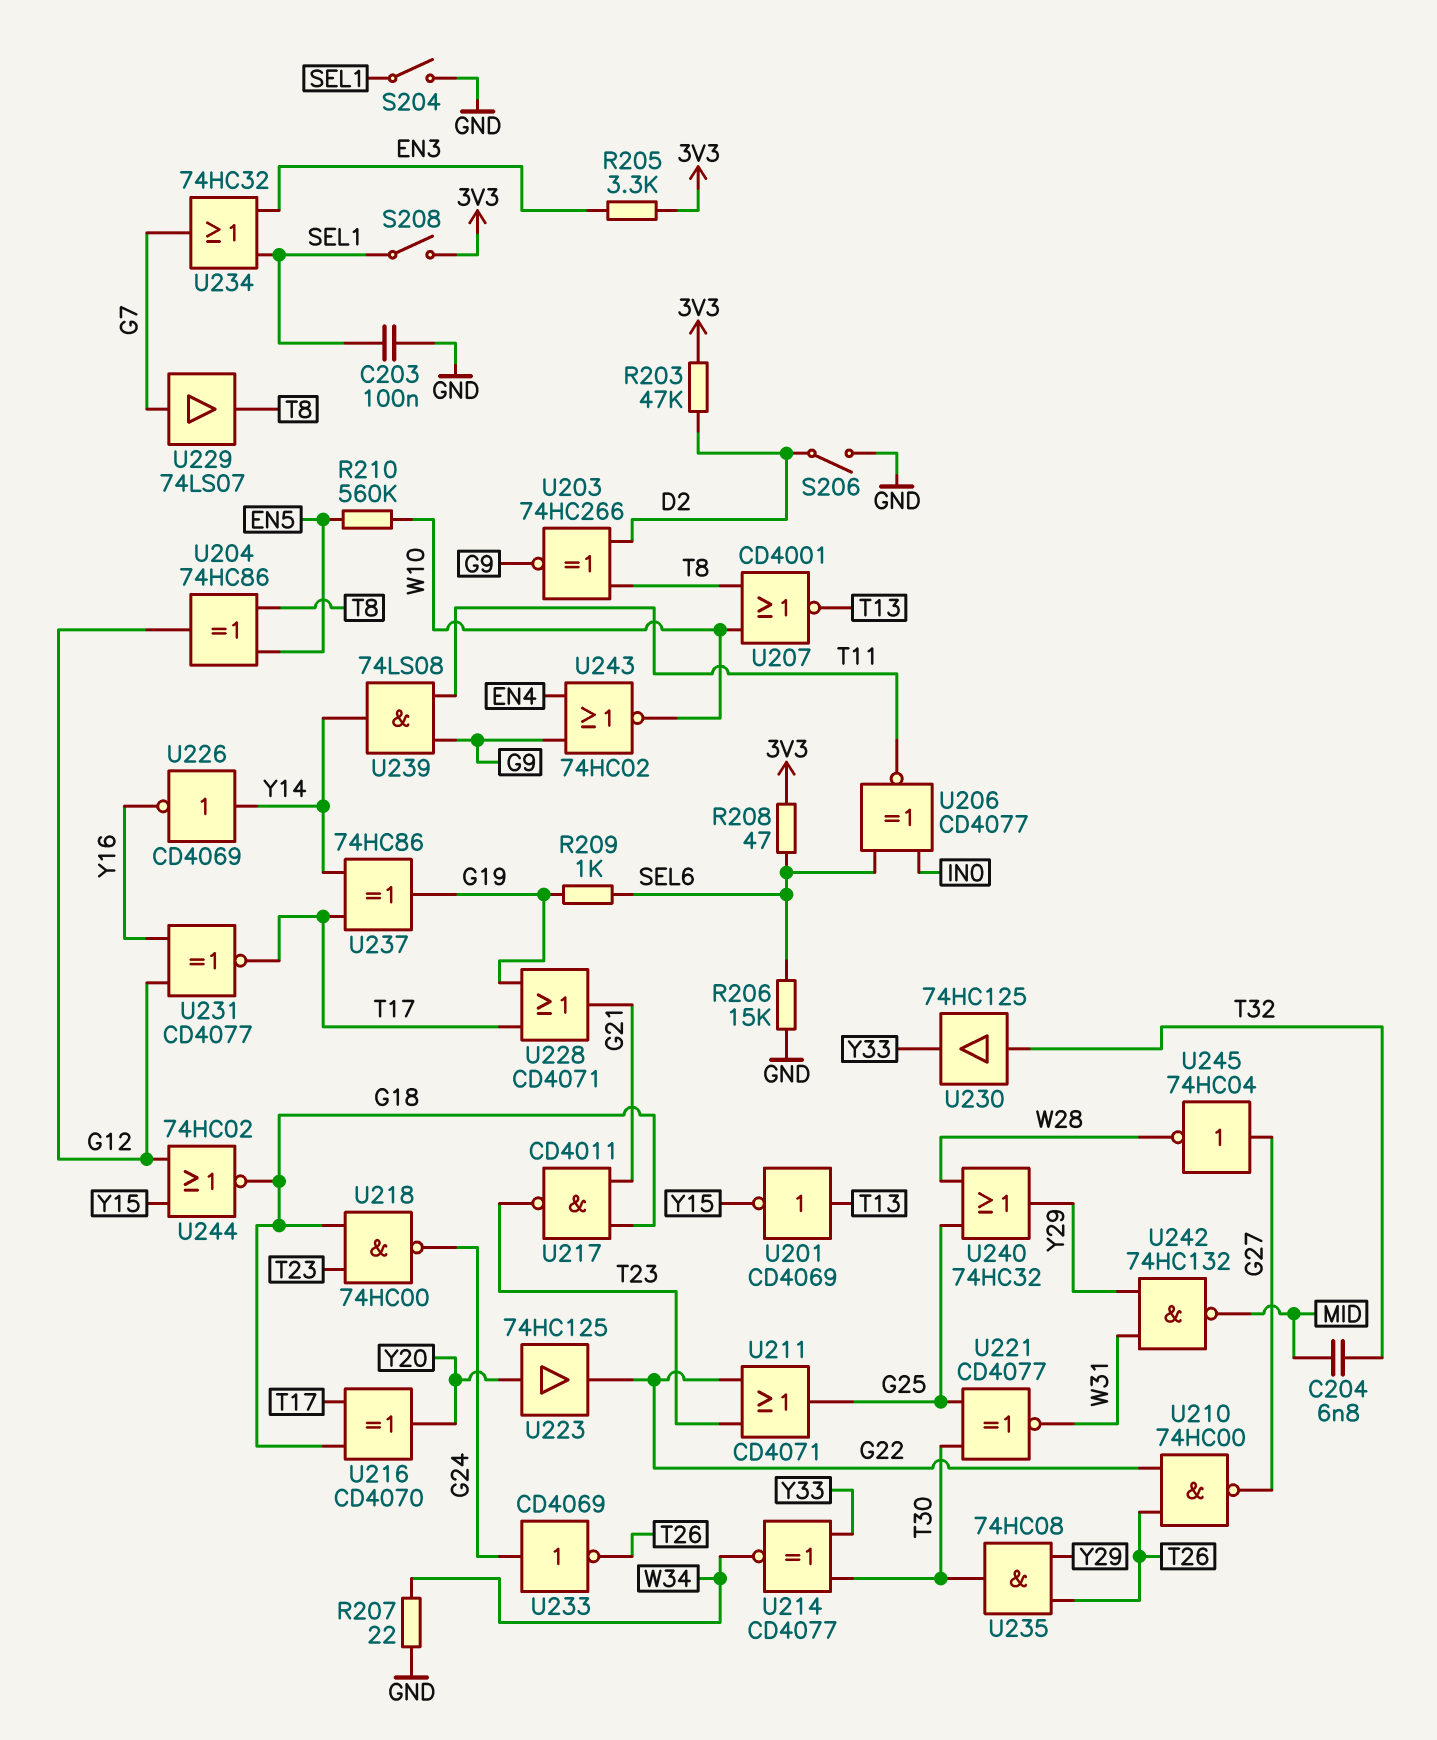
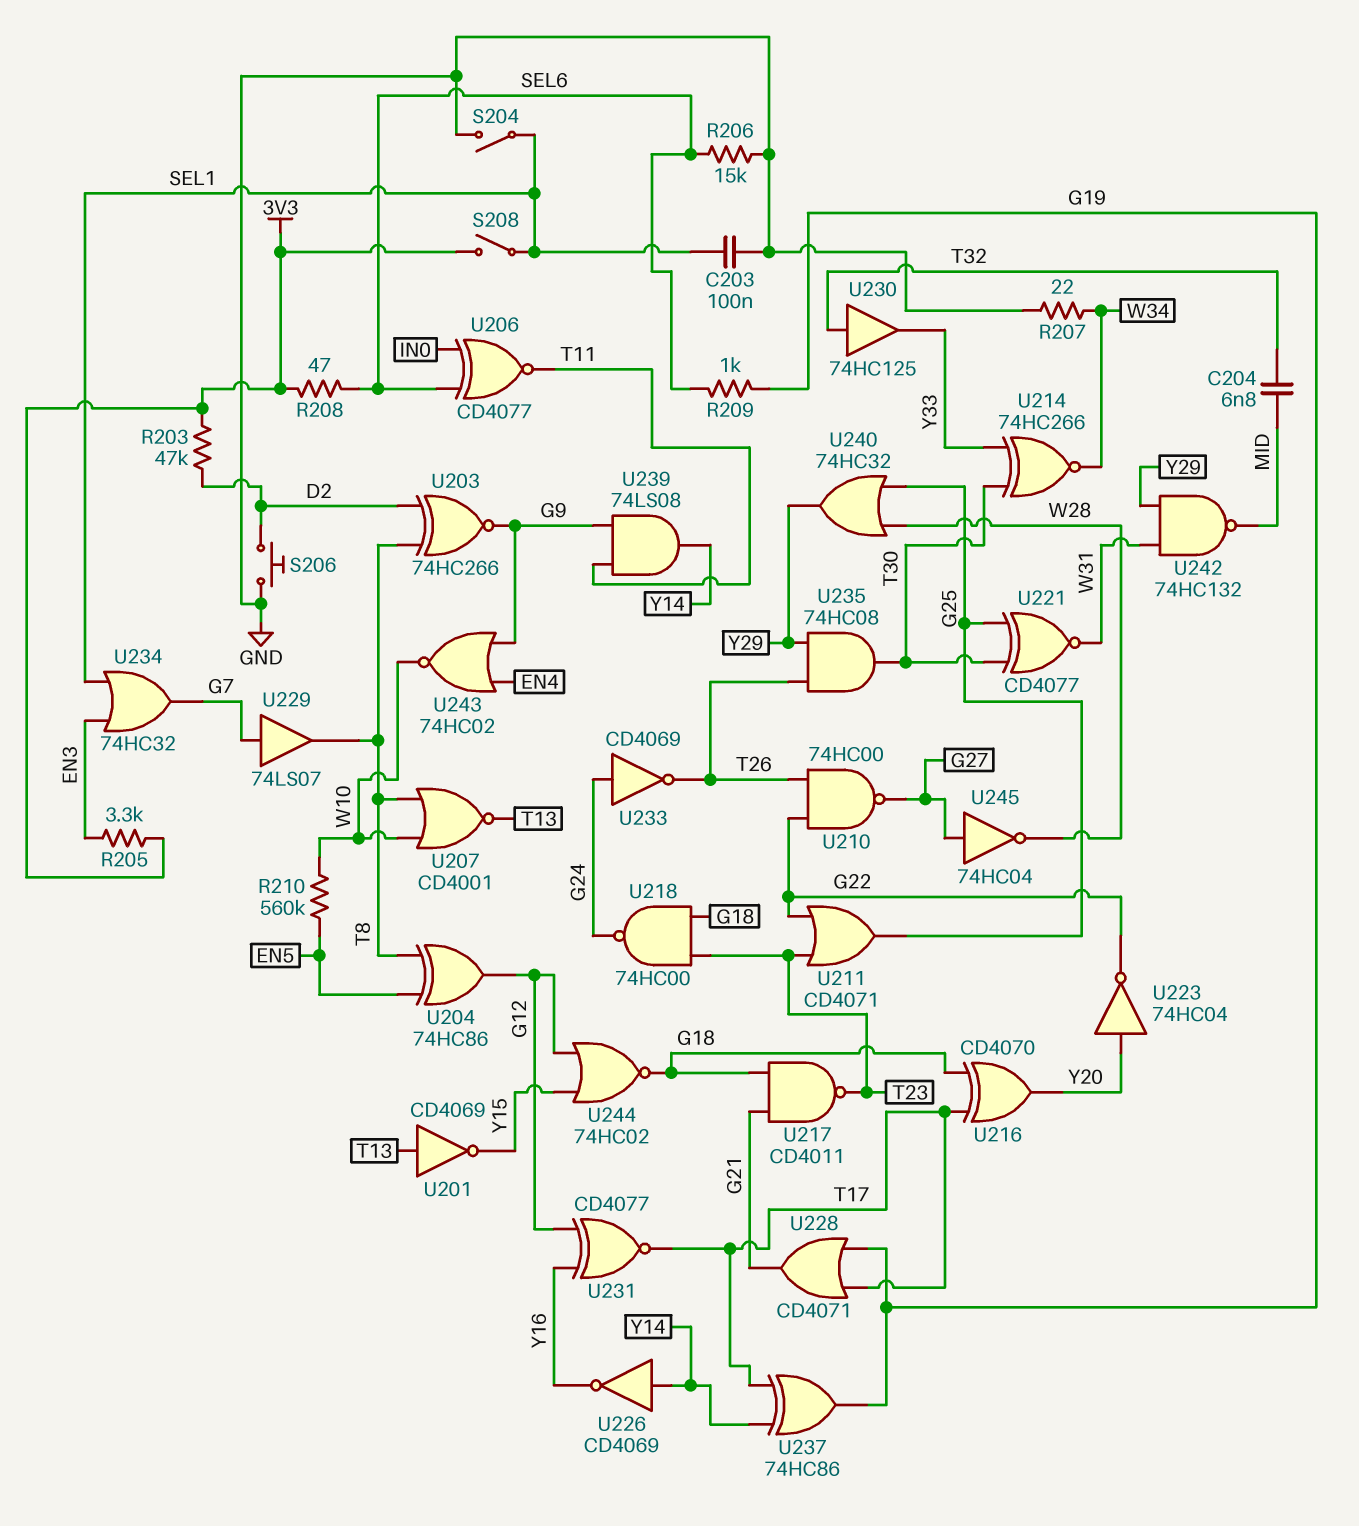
S206: switch (D2, GND) -> button (D2, GND)
U214: XNOR CD4077 (in T30, in Y33, out W34) -> XNOR 74HC266 (in T30, in Y33, out W34)
U223: buffer 74HC125 (in Y20, out G22) -> NOT 74HC04 (in Y20, out G22)

